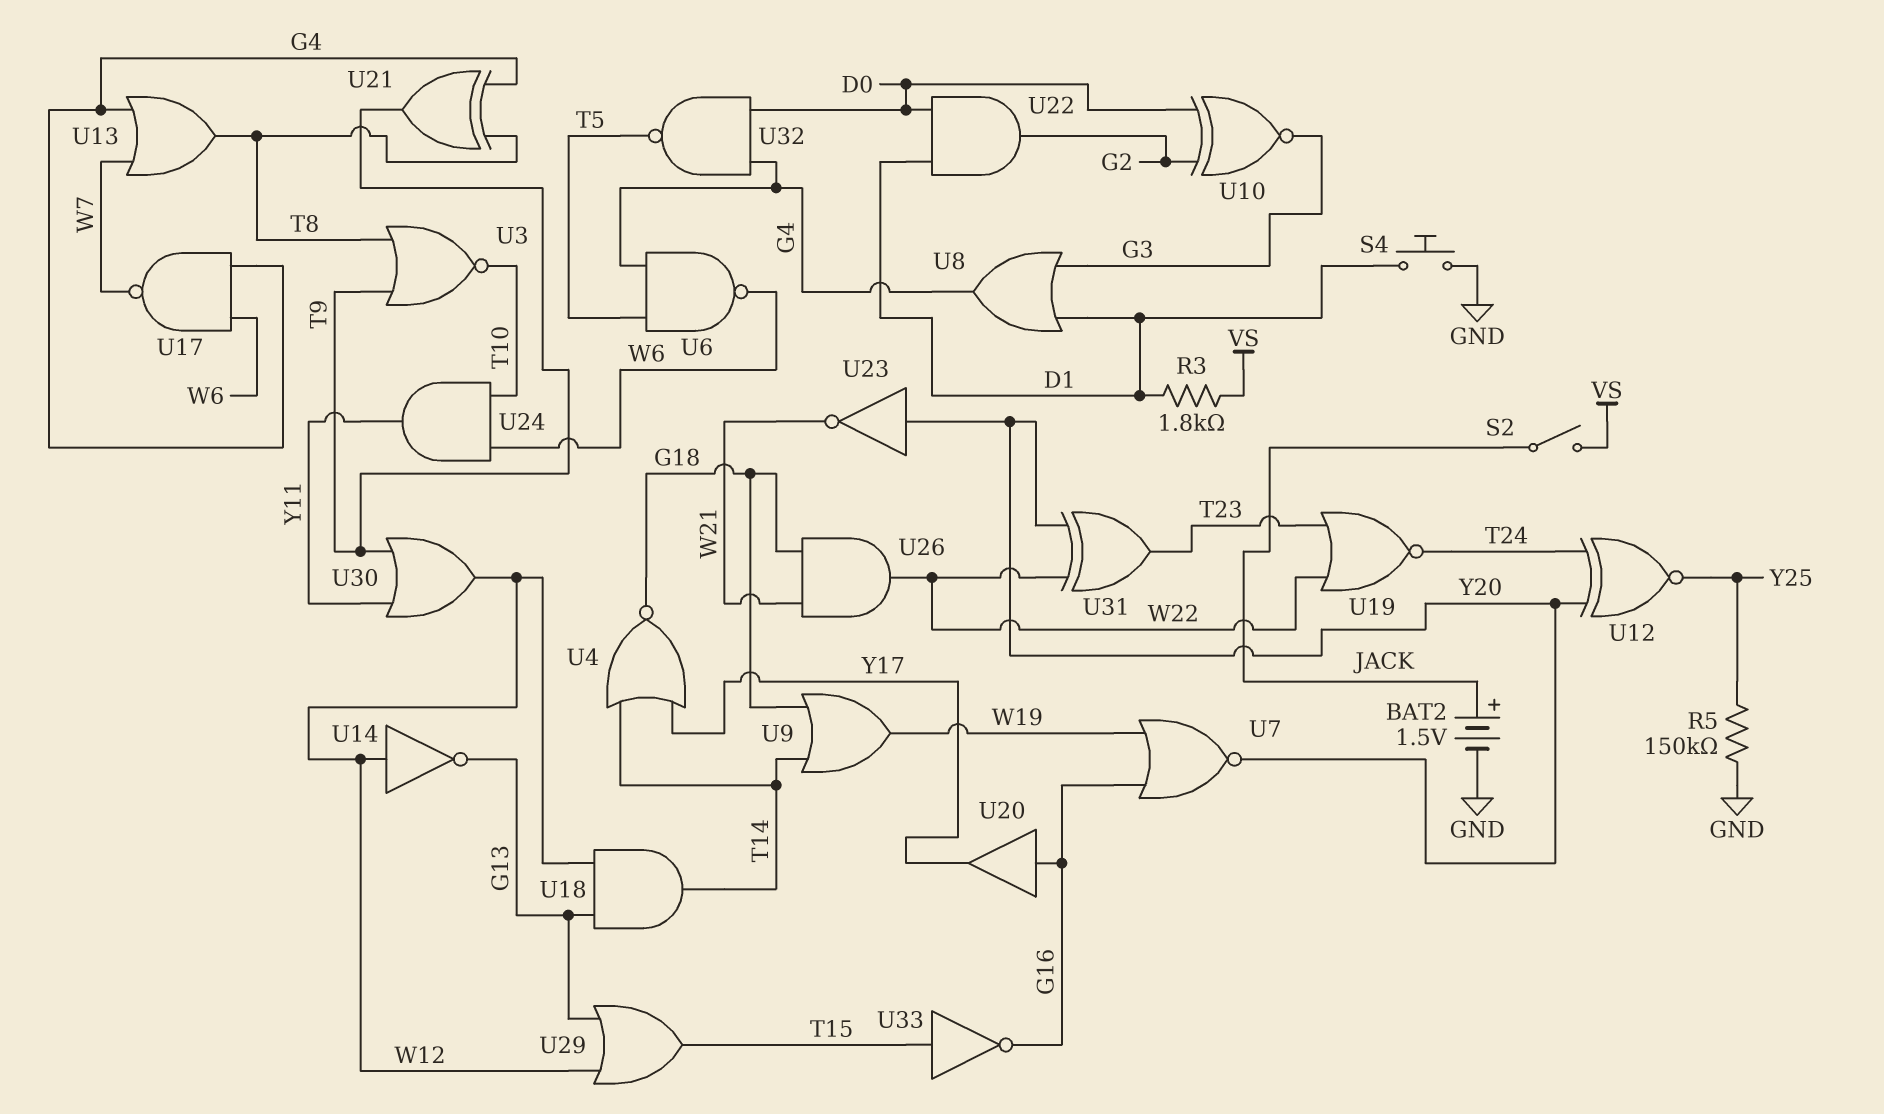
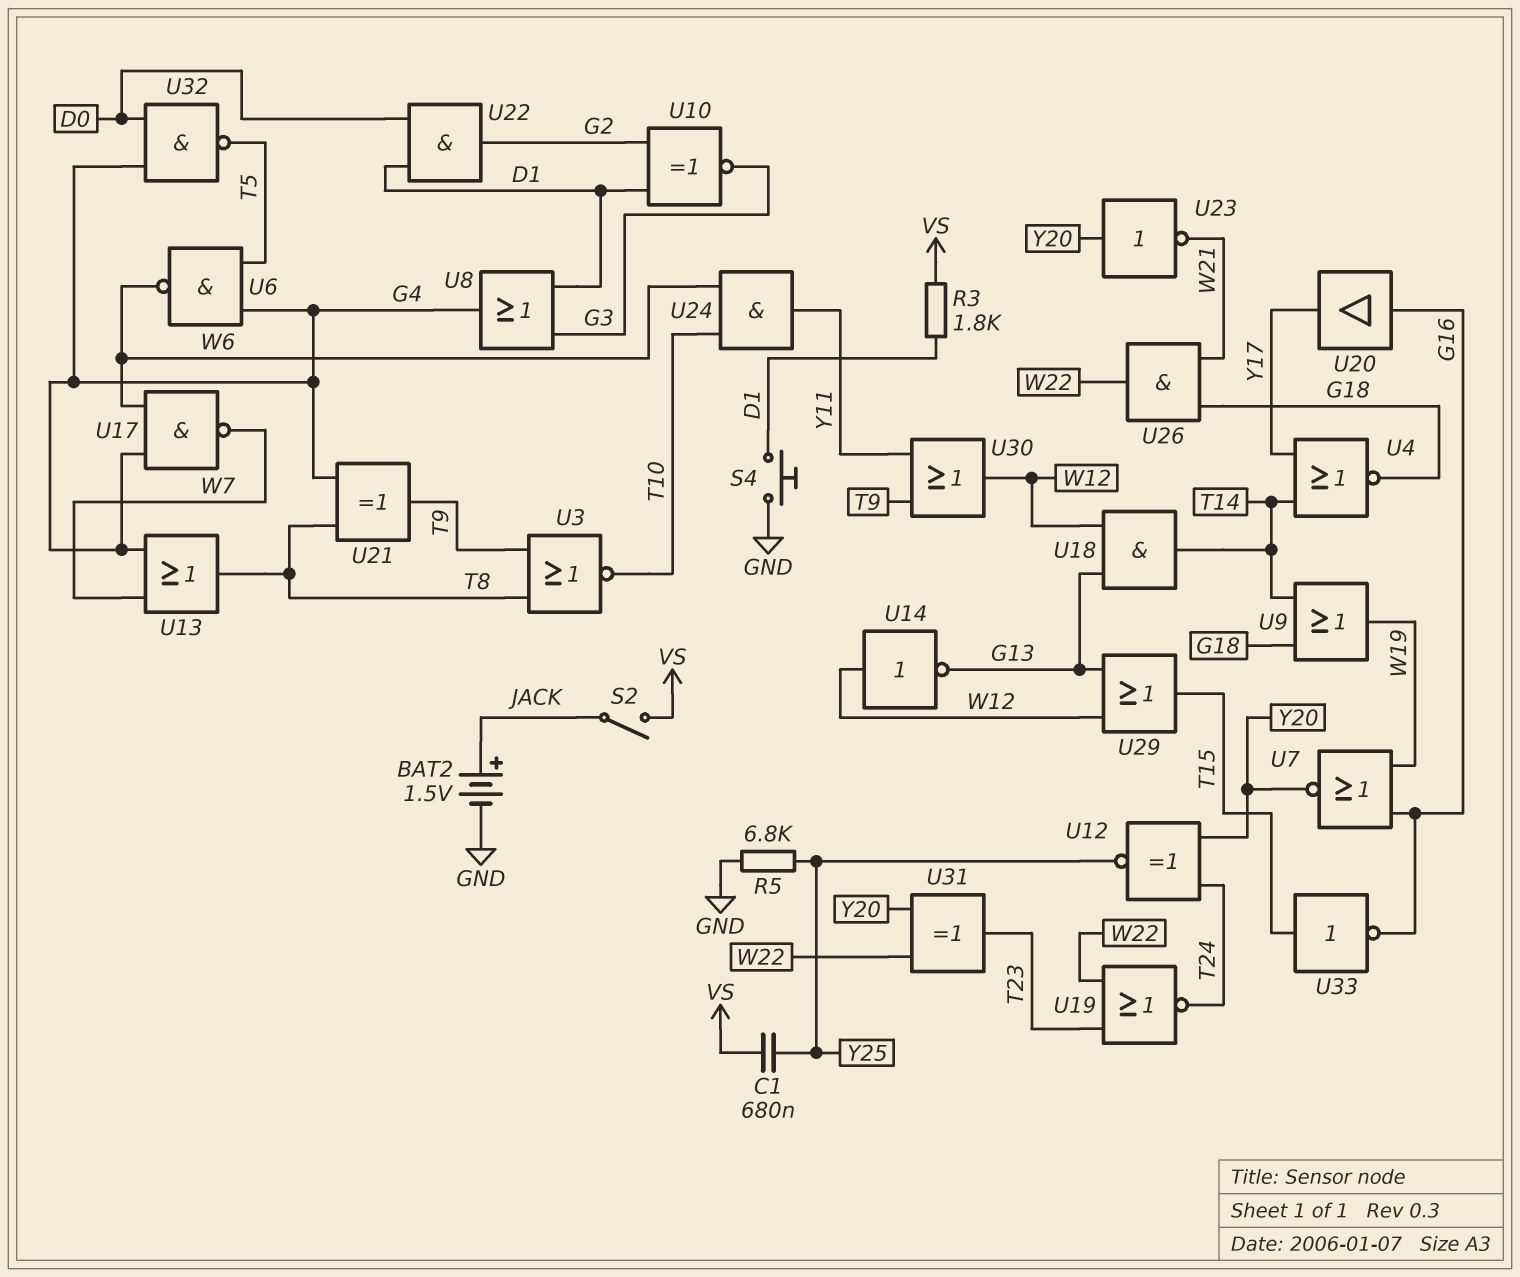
C1: none -> 680nF (VS, Y25)
R5: 150k (GND, Y25) -> 6.8k (GND, Y25)
U10: XNOR (in D0, in G2, out G3) -> XNOR (in D1, in G2, out G3)

